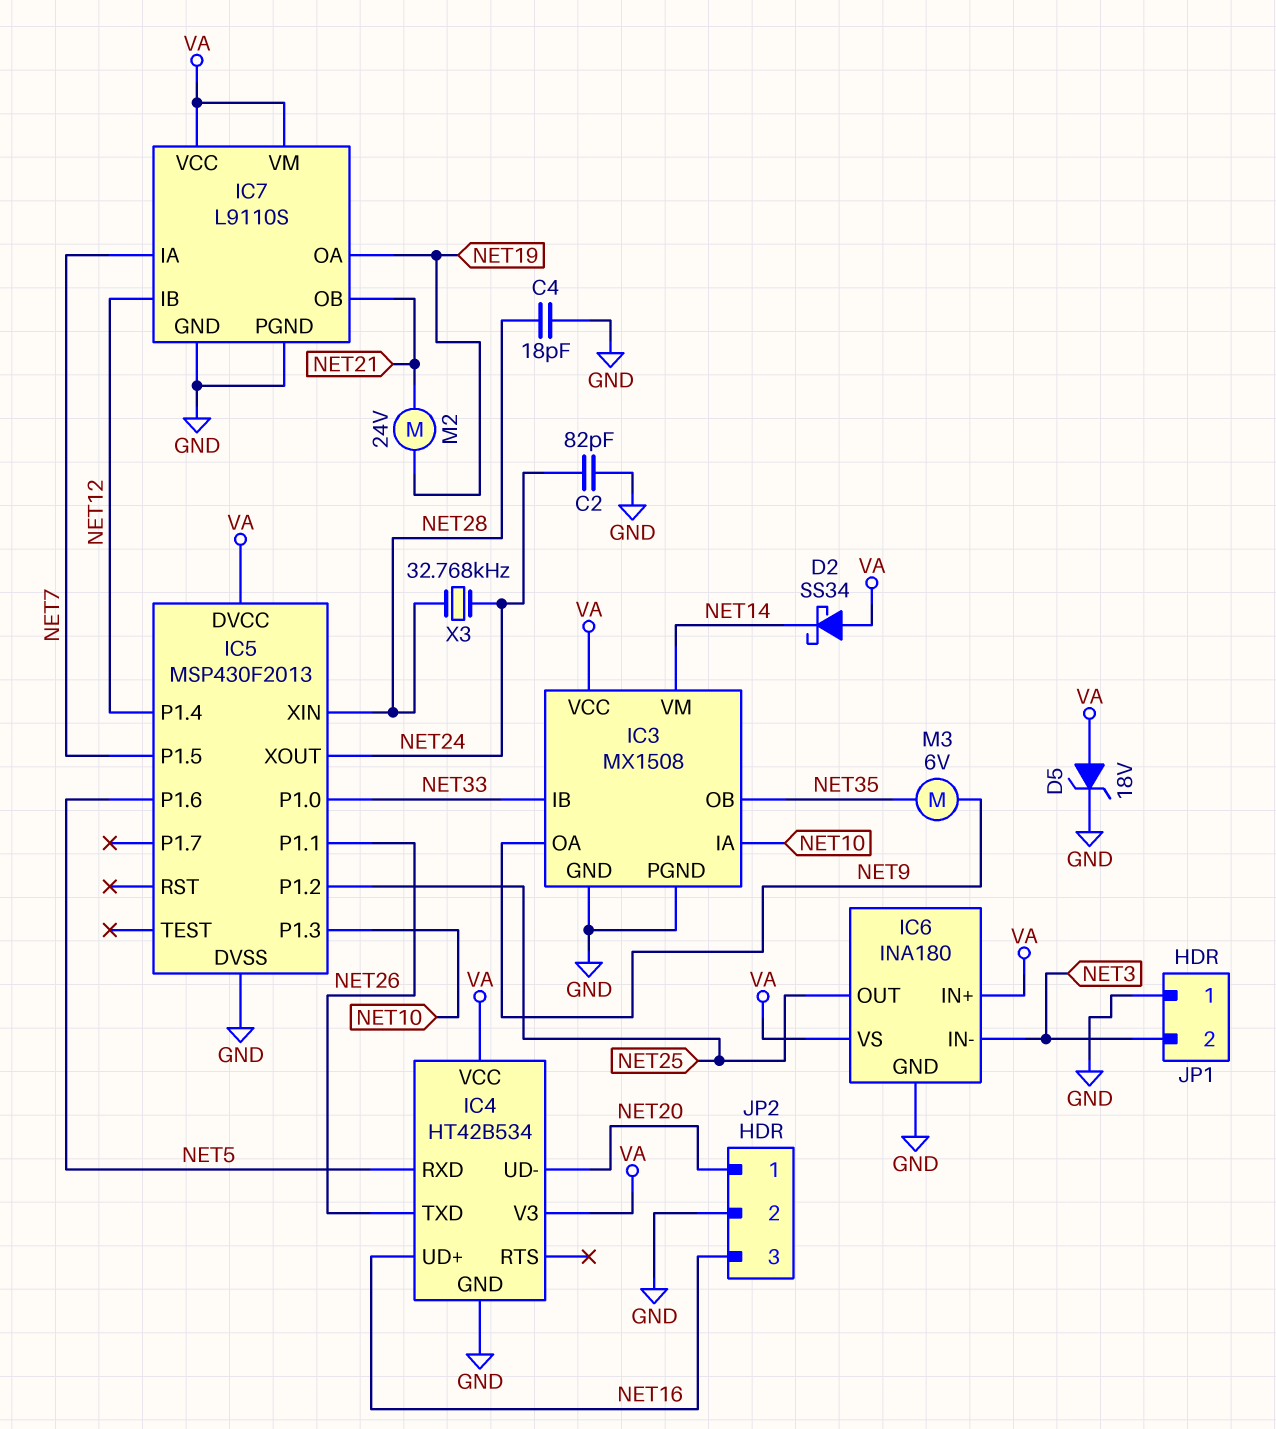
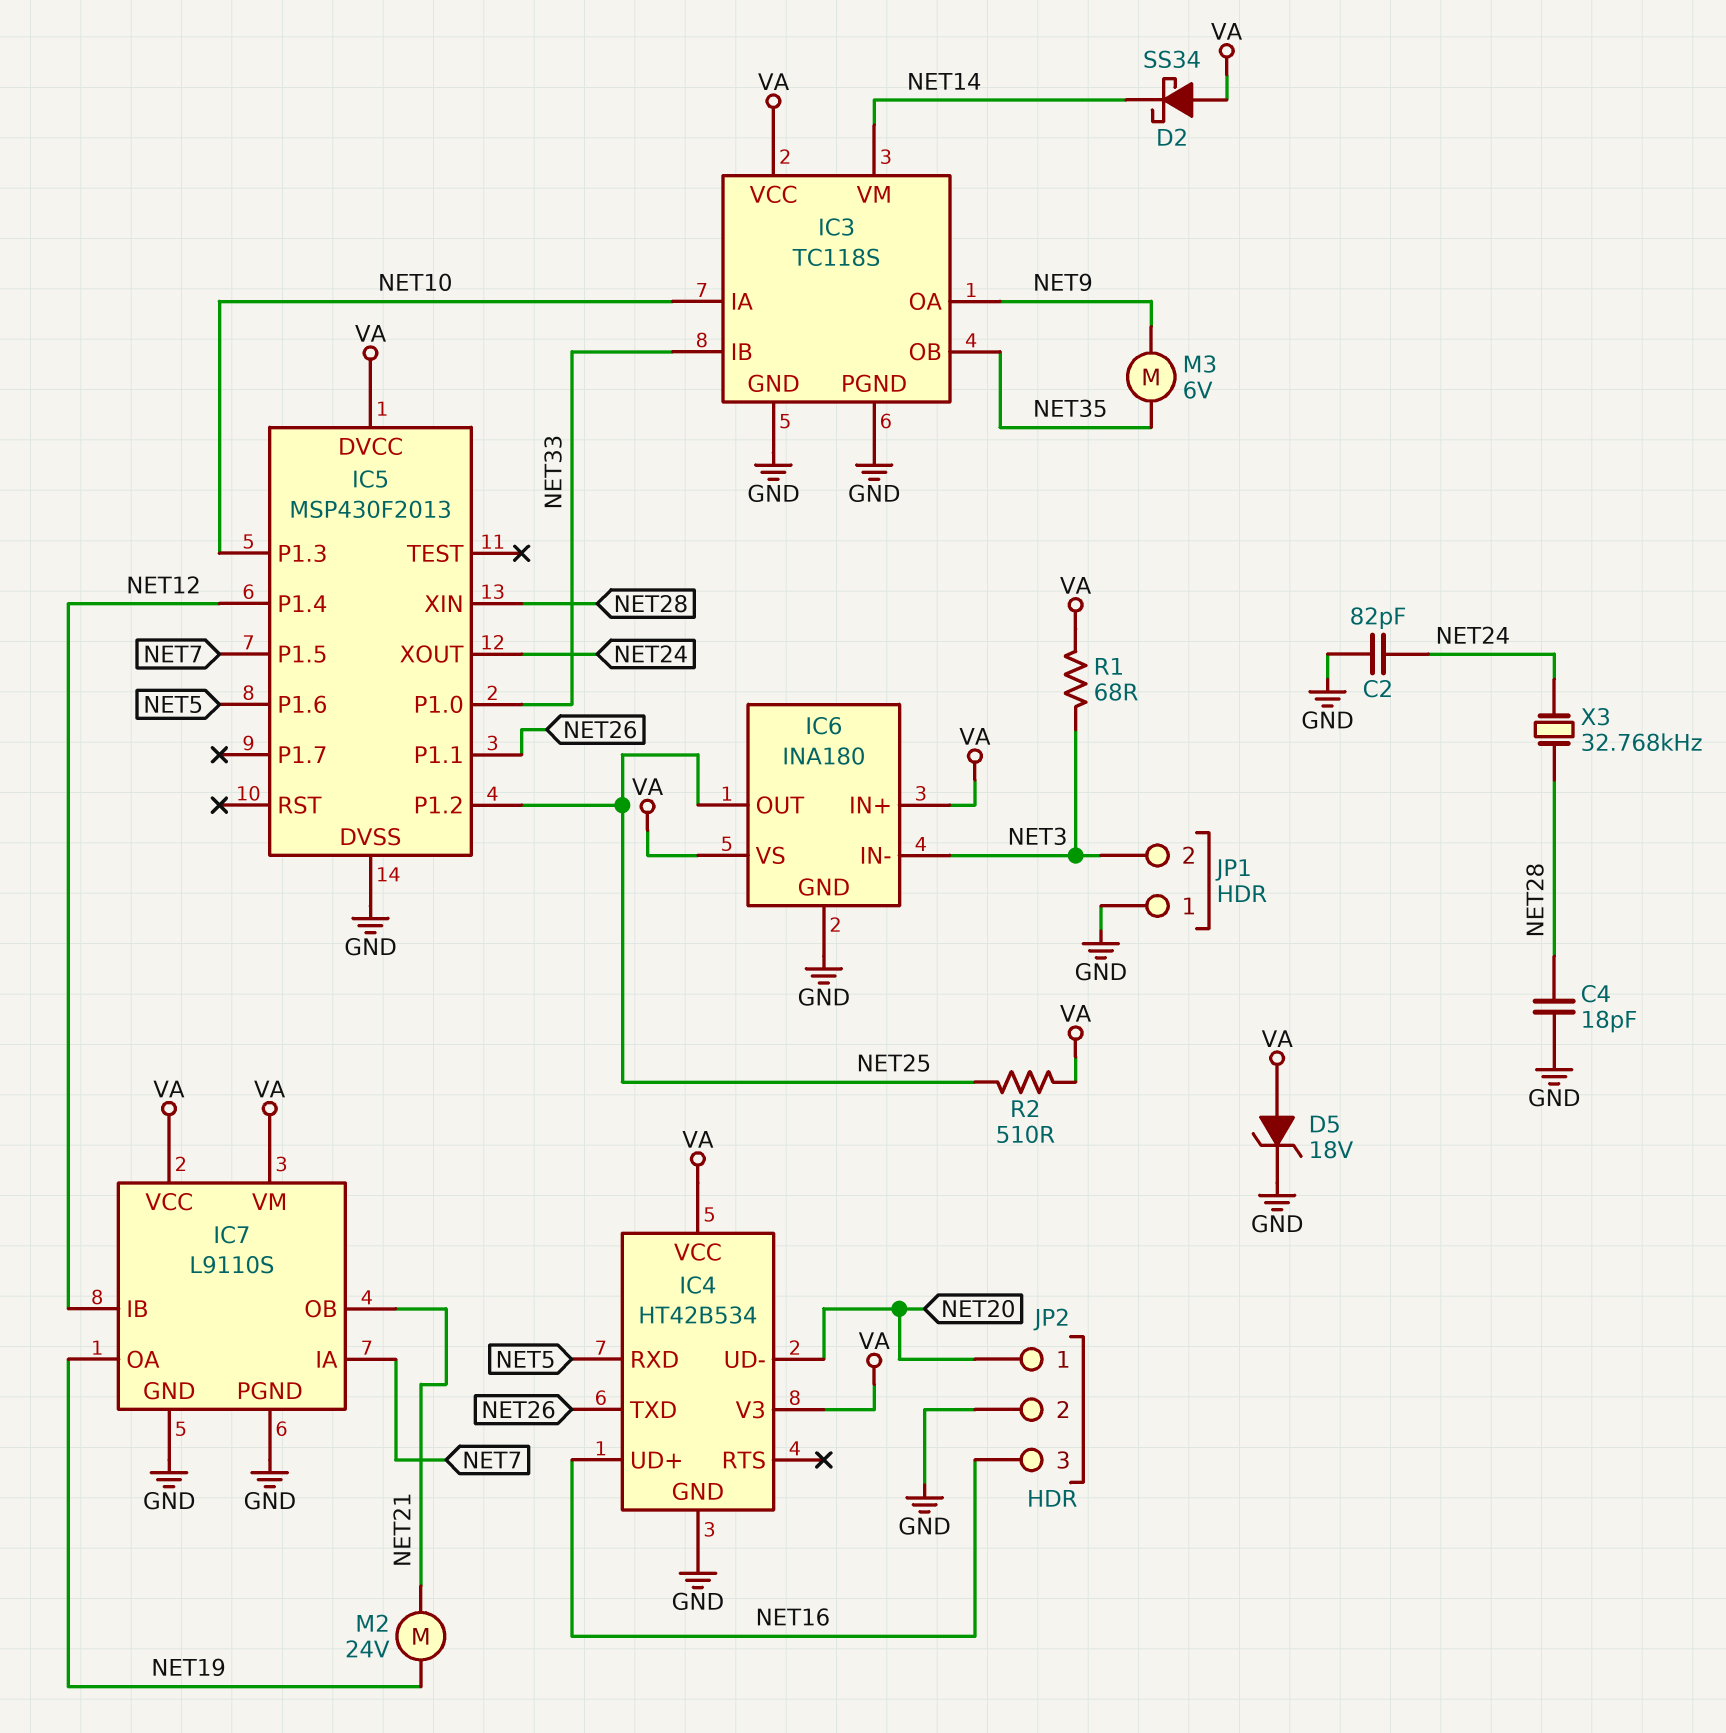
IC3: MX1508 -> TC118S
R1: none -> 68 (NET3, VA)
R2: none -> 510 (NET25, VA)

